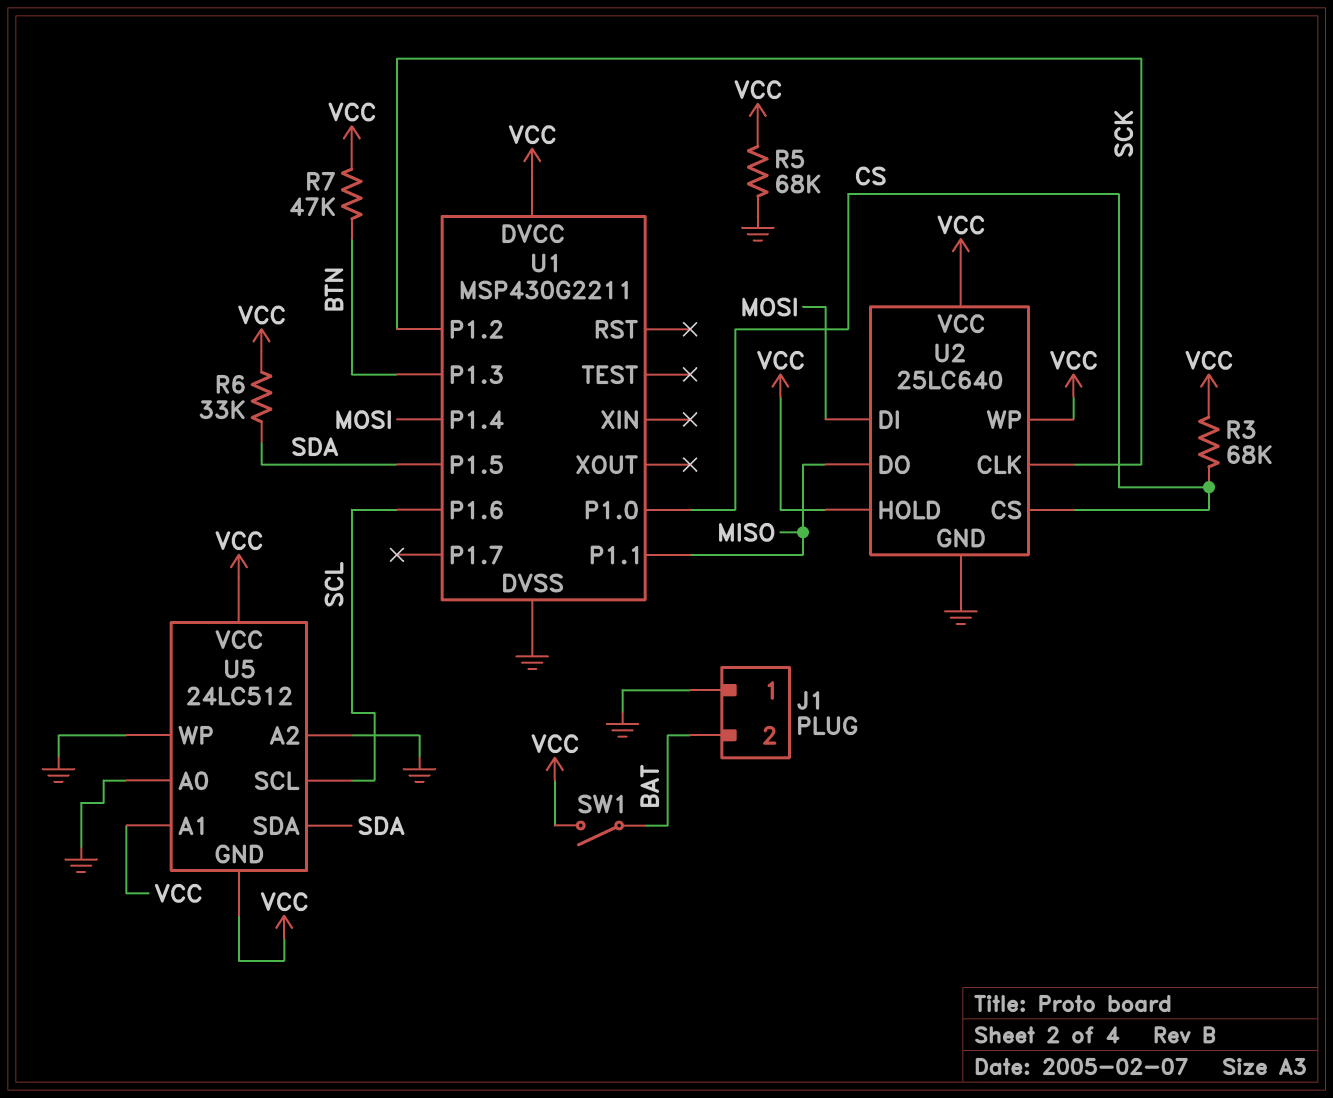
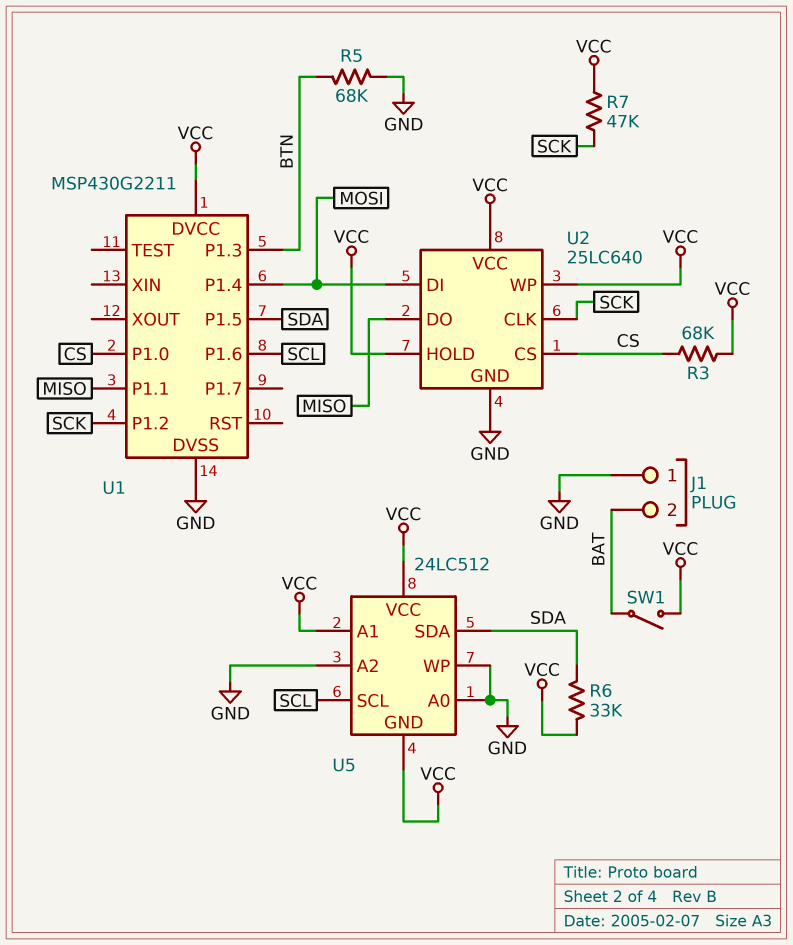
R5: 68k (GND, VCC) -> 68k (BTN, GND)
R7: 47k (BTN, VCC) -> 47k (SCK, VCC)

